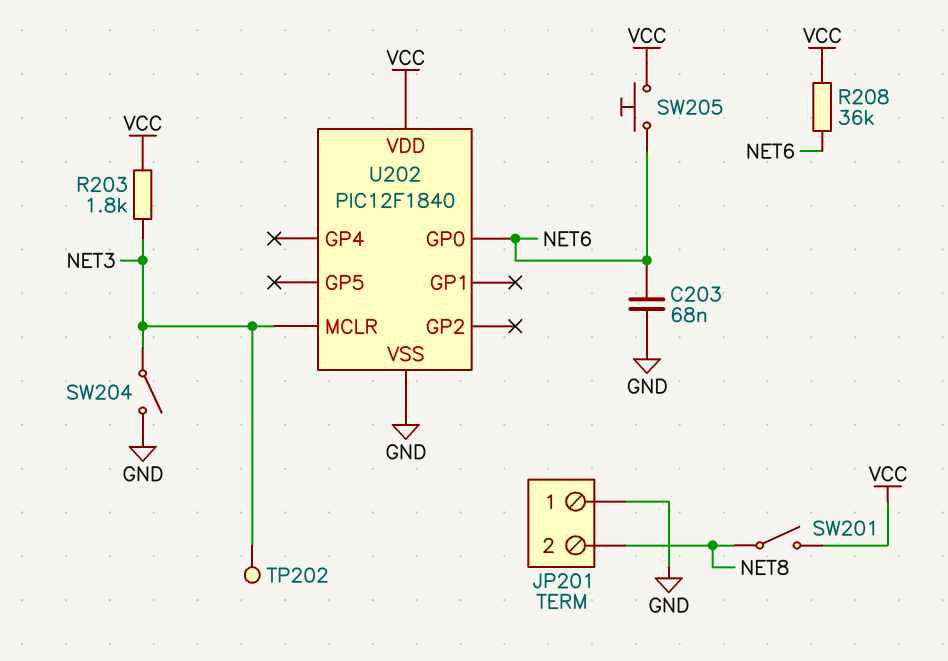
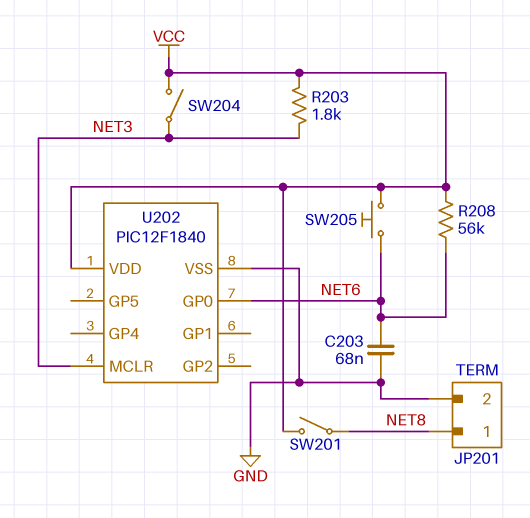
JP201 pin 1: GND -> NET8
JP201 pin 2: NET8 -> GND
R208: 36k (NET6, VCC) -> 56k (NET6, VCC)
SW204: switch (GND, NET3) -> switch (NET3, VCC)
TP202: test point (NET3) -> none

